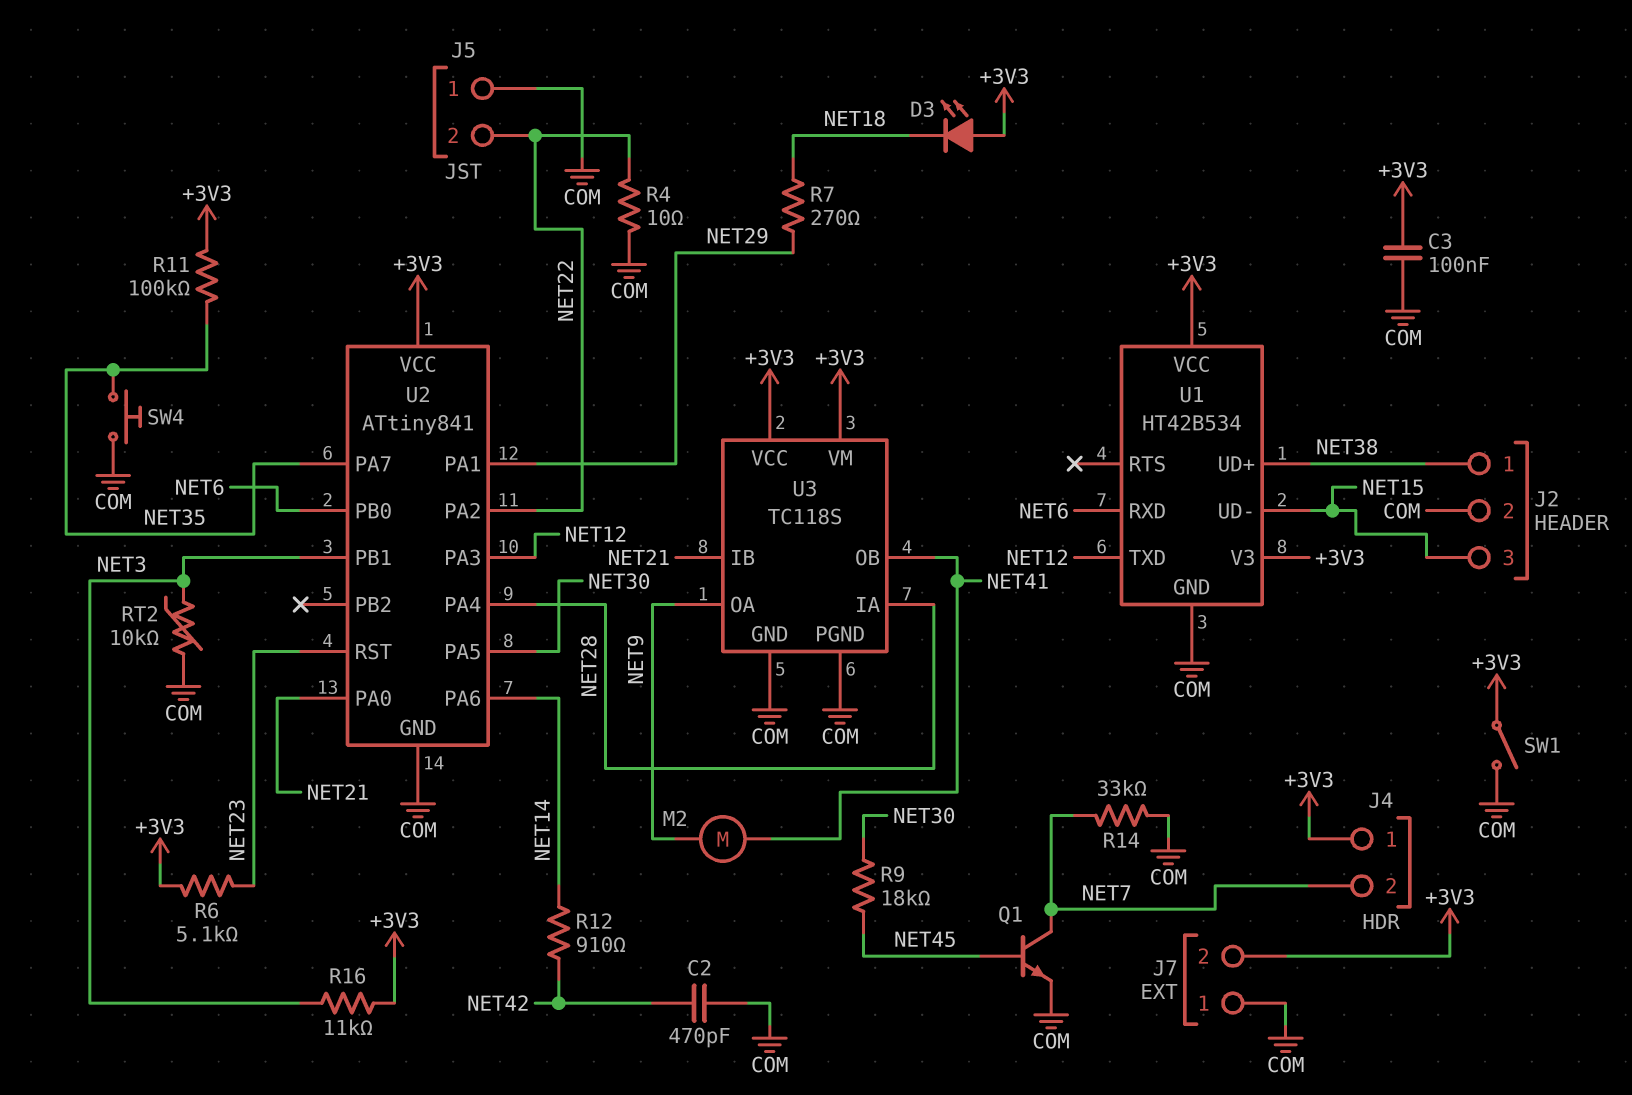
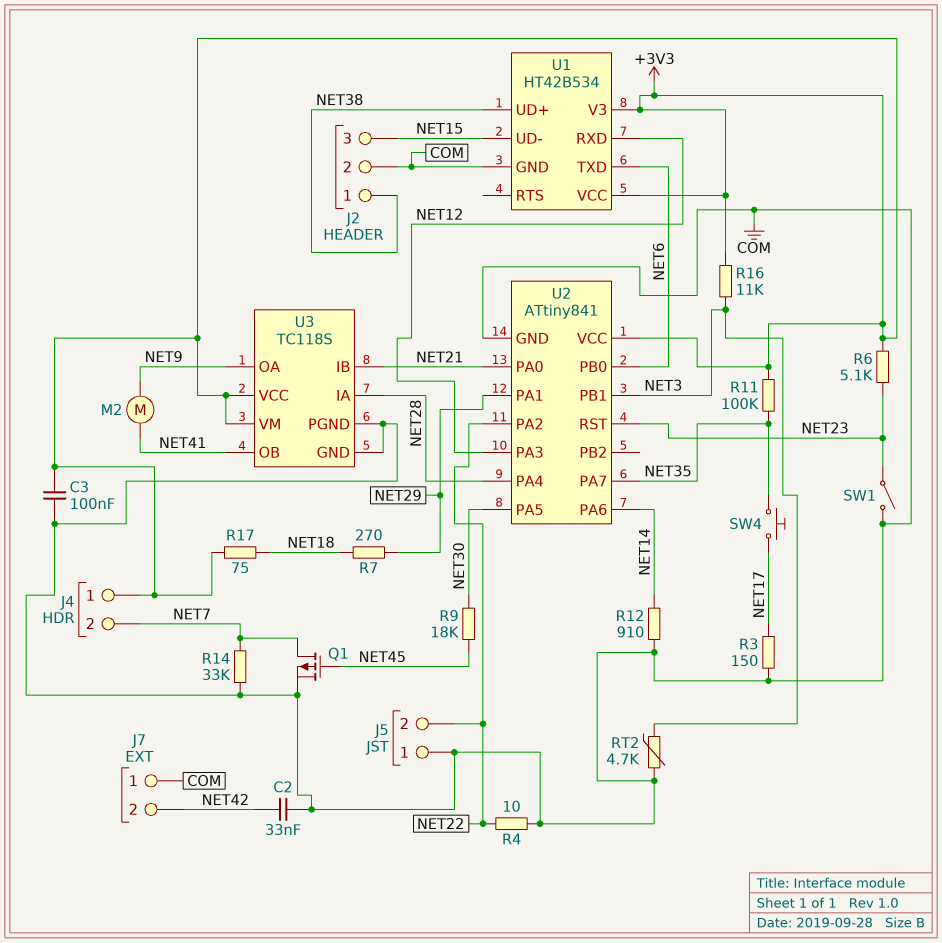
C2: 470pF (COM, NET42) -> 33nF (COM, NET42)
D3: LED (A +3V3, K NET18) -> none
J7 pin 2: +3V3 -> NET42
Q1: NPN (B NET45, C NET7, E COM) -> PMOS (G NET45, D NET7, S COM)
R3: none -> 150 (COM, NET17)
R12: 910 (NET14, NET42) -> 910 (COM, NET14)
R17: none -> 75 (+3V3, NET18)
RT2: 10k (COM, NET3) -> 4.7k (COM, NET3)
SW1: switch (+3V3, COM) -> switch (COM, NET23)
SW4: button (COM, NET35) -> button (NET17, NET35)
U1 pin RXD: NET6 -> NET12
U1 pin TXD: NET12 -> NET6

